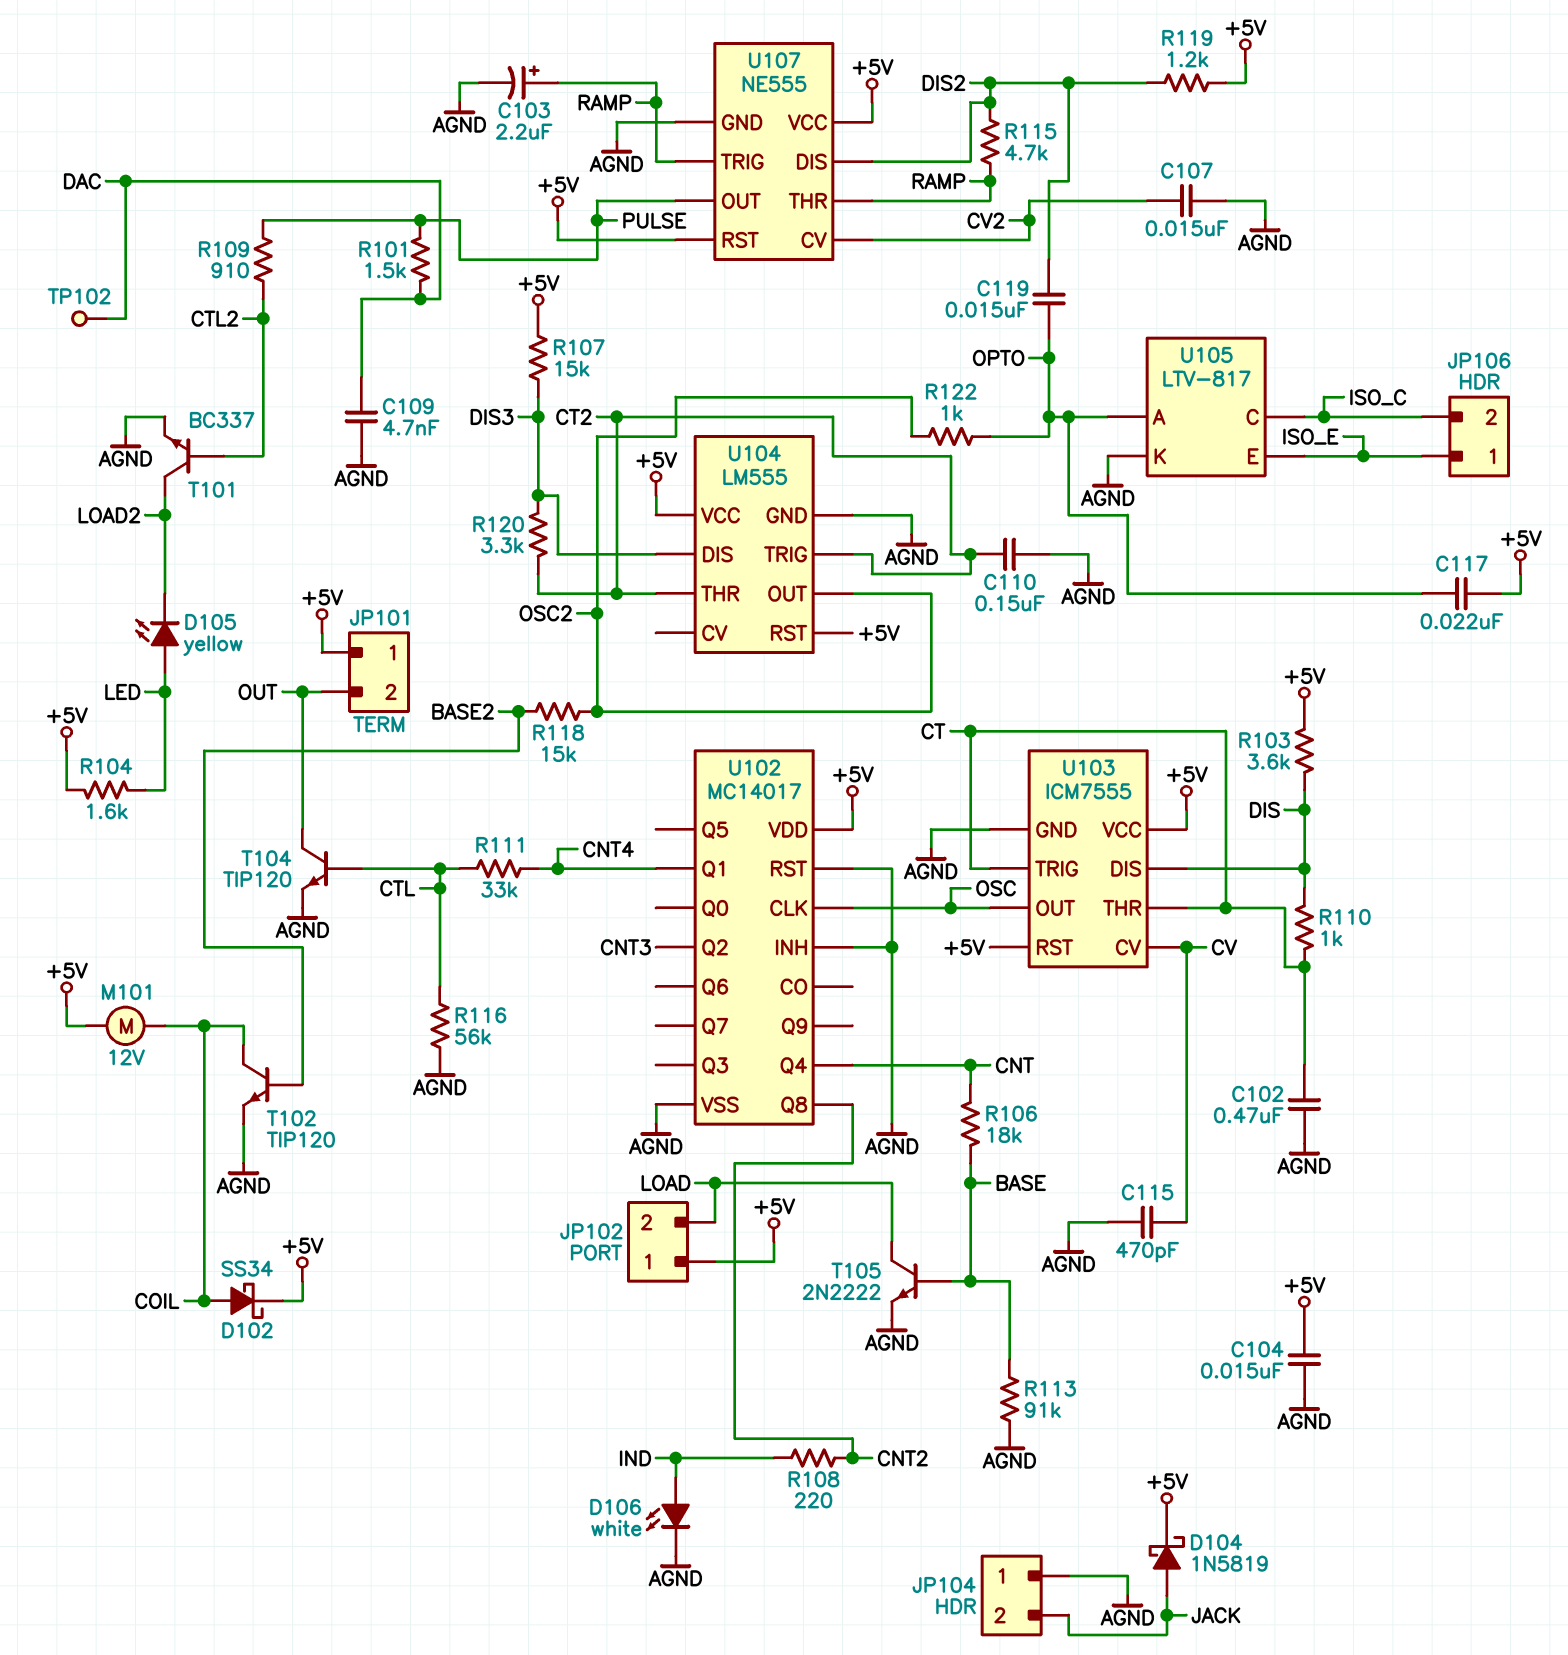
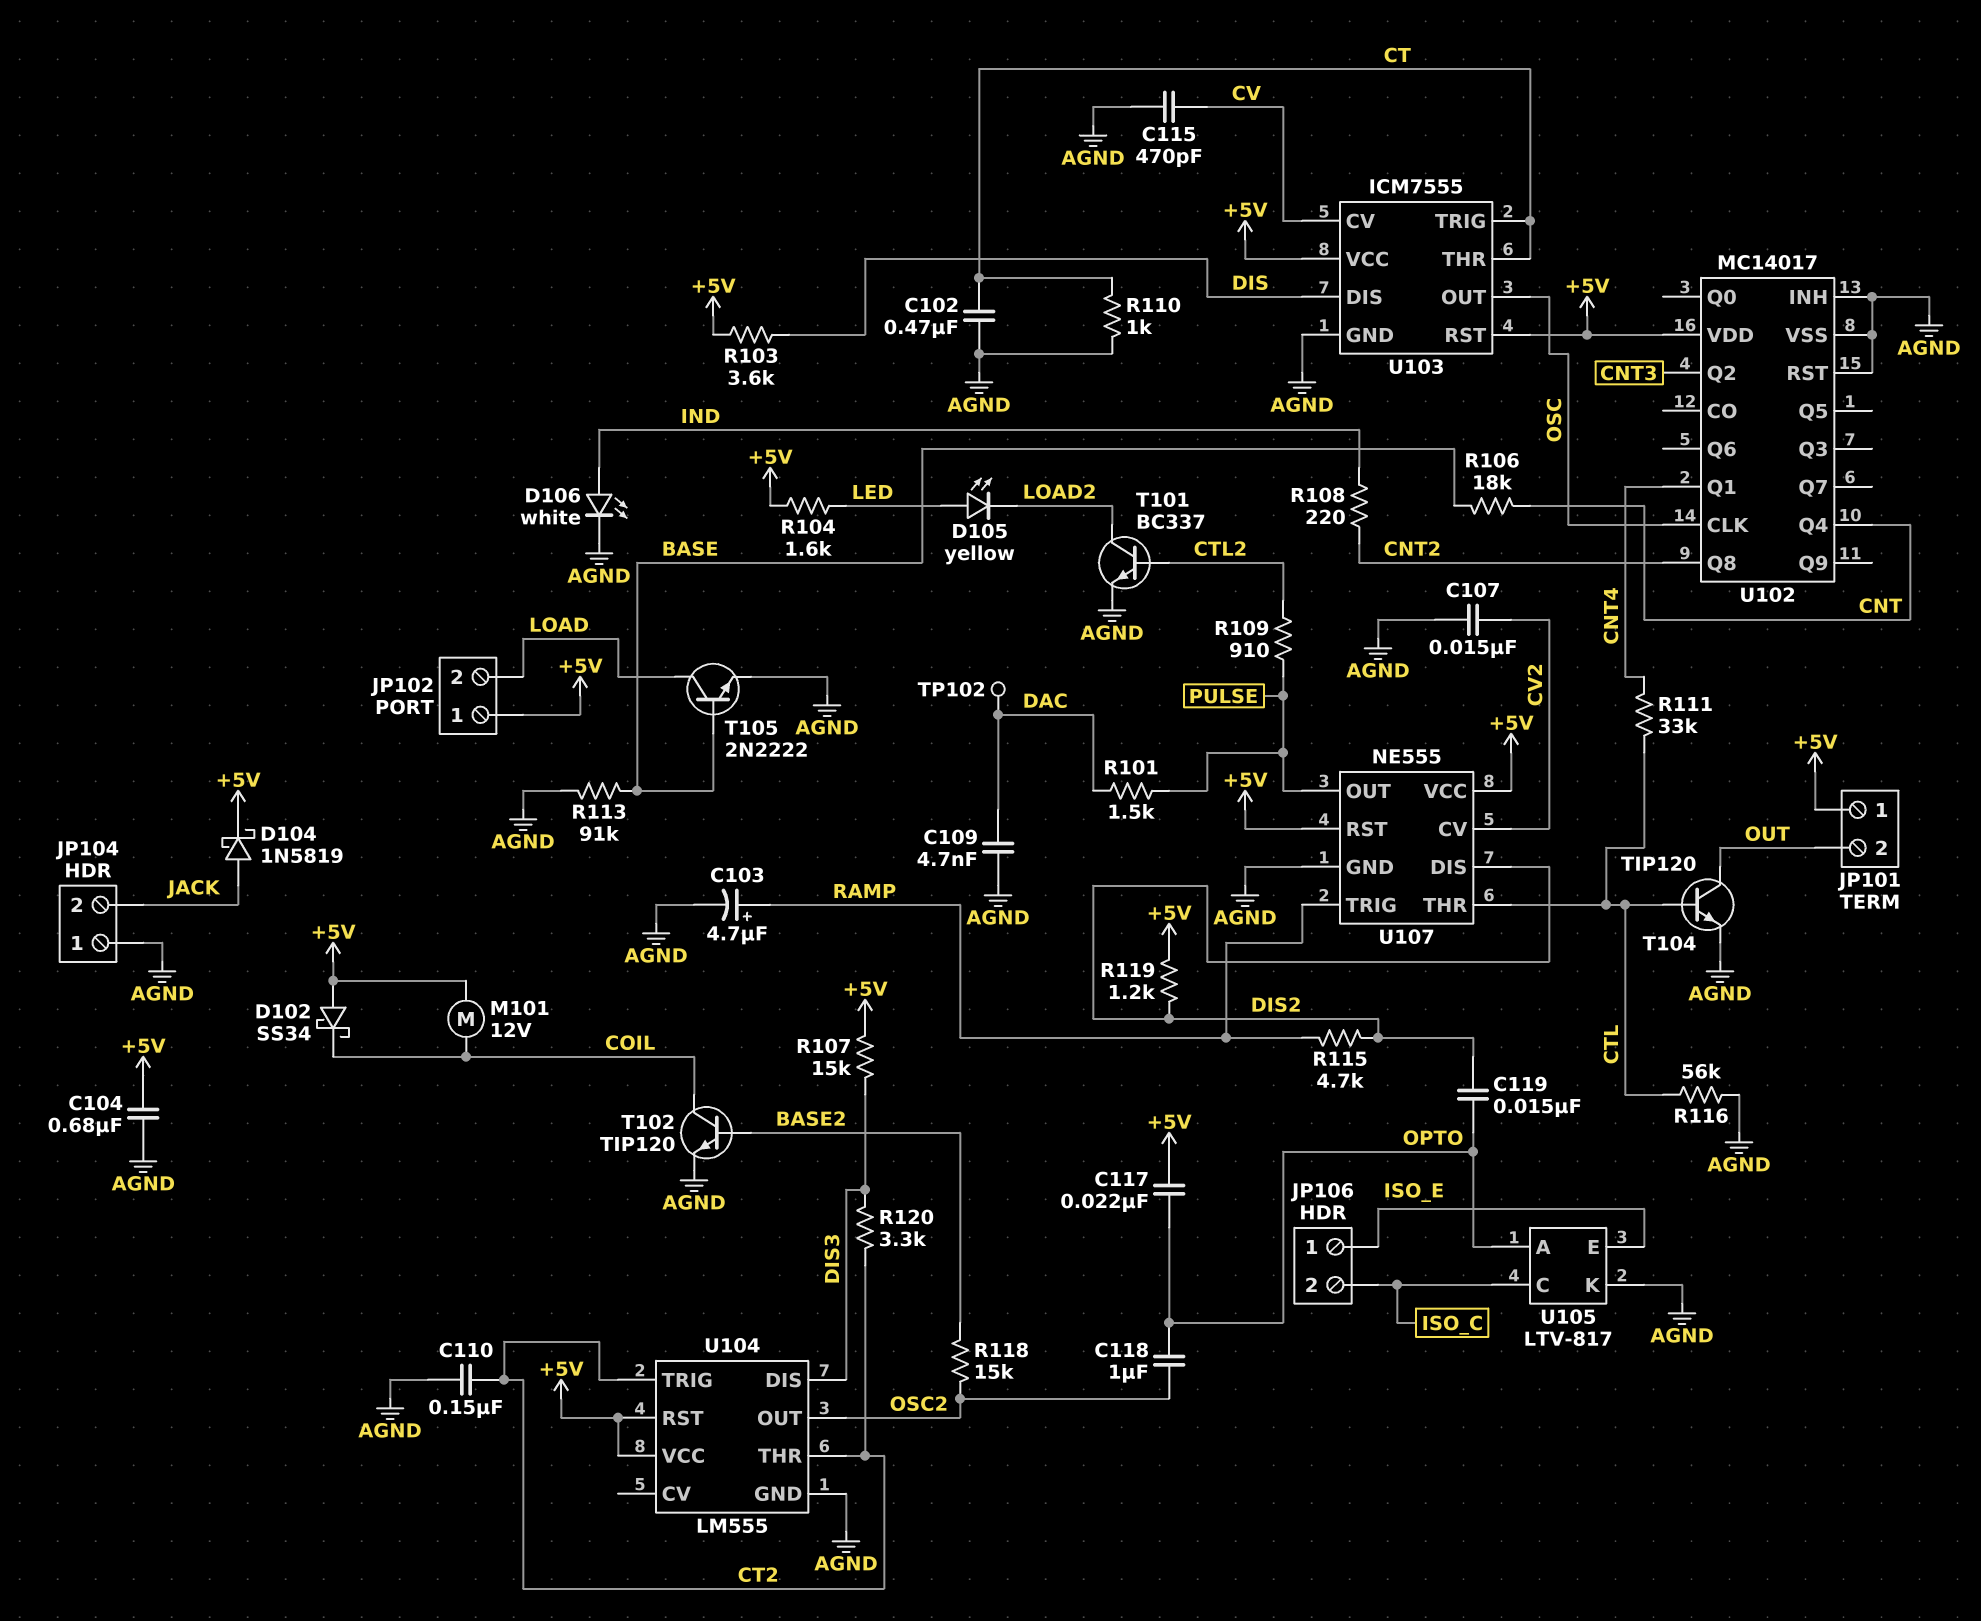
C103: 2.2uF (plus RAMP, minus AGND) -> 4.7uF (plus RAMP, minus AGND)
C104: 15nF (+5V, AGND) -> 680nF (+5V, AGND)
C118: none -> 1uF (OPTO, OSC2)
D102: schottky SS34 (A COIL, K +5V) -> schottky SS34 (A +5V, K COIL)
R110: 1k (CT, DIS) -> 1k (AGND, CT)
R122: 1k (OPTO, OSC2) -> none
U107 pin THR: RAMP -> CTL

